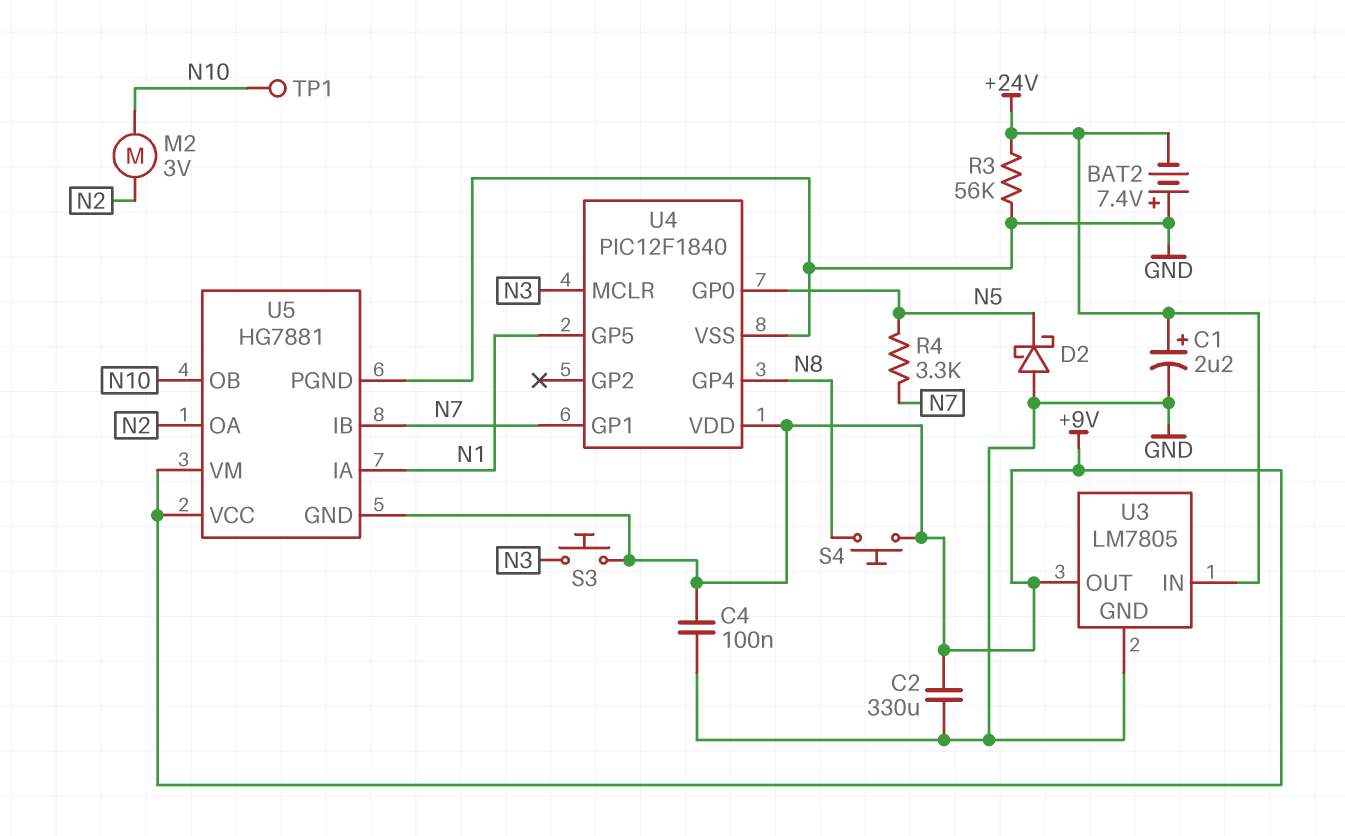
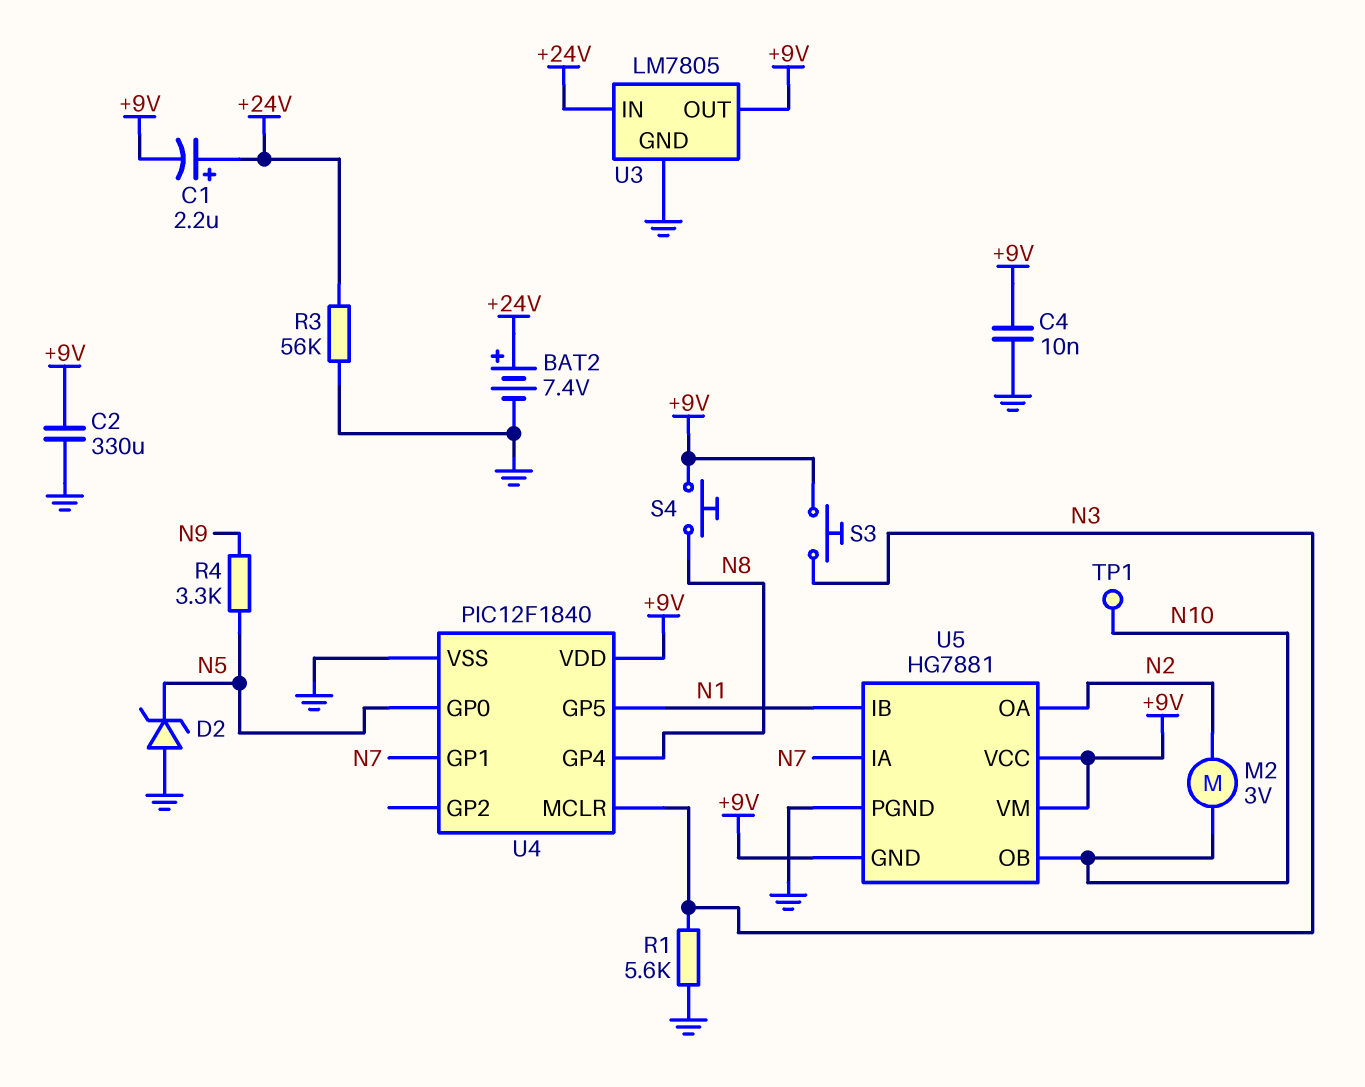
BAT2: 7.4V (plus GND, minus +24V) -> 7.4V (plus +24V, minus GND)
C1: 2.2uF (plus +24V, minus GND) -> 2.2uF (plus +24V, minus +9V)
C4: 100nF (+9V, GND) -> 10nF (+9V, GND)
D2: schottky (A GND, K N5) -> zener (A GND, K N5)
R1: none -> 5.6k (GND, N3)
R4: 3.3k (N5, N7) -> 3.3k (N5, N9)
U5 pin IA: N1 -> N7
U5 pin IB: N7 -> N1

